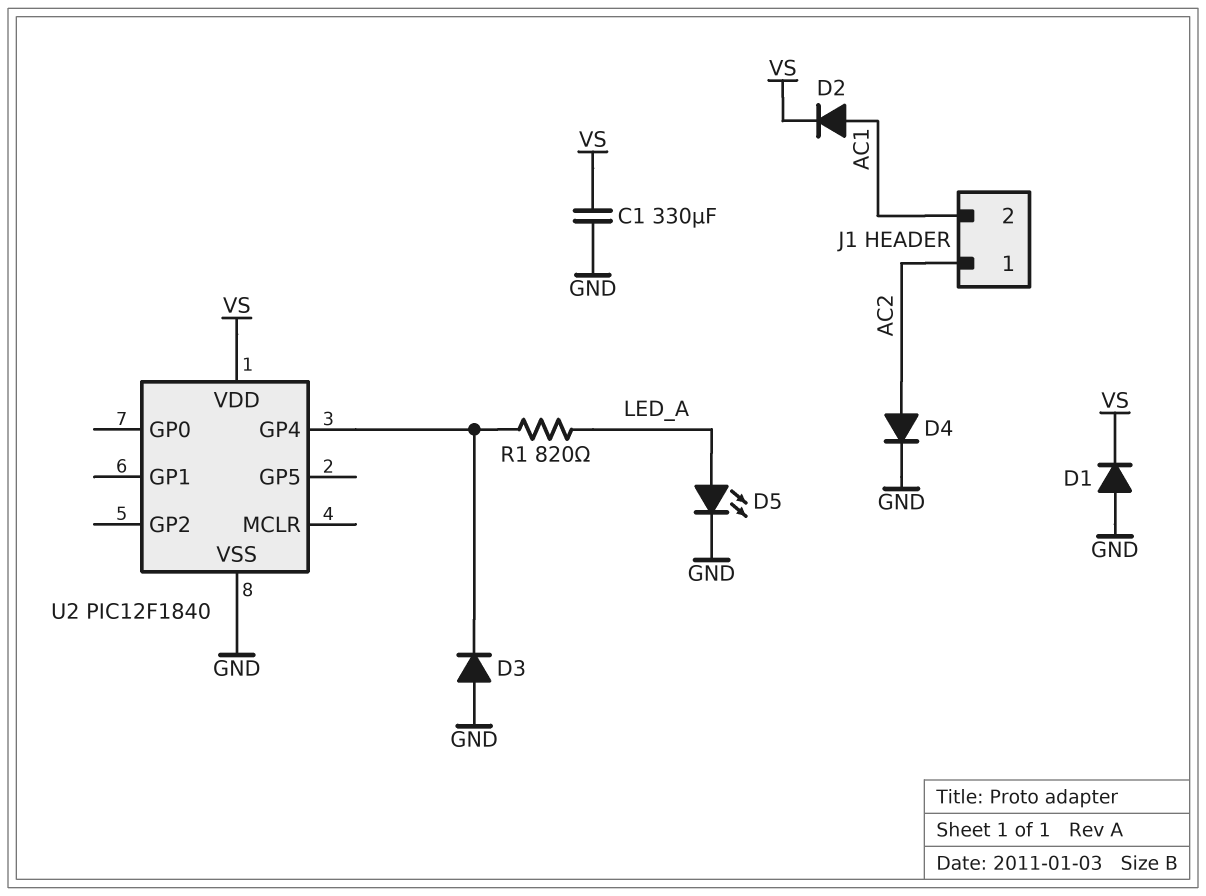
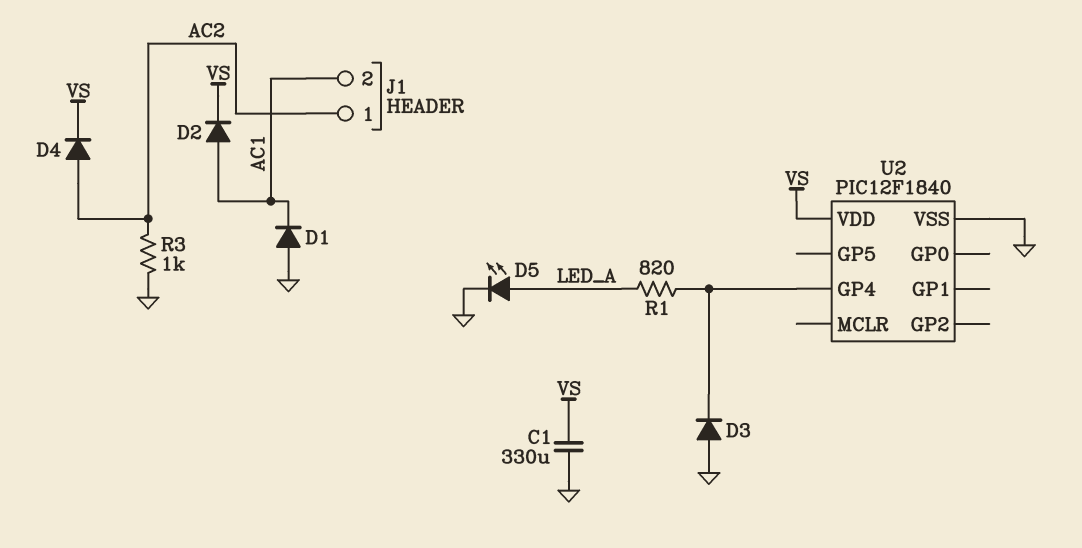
D1: diode (A GND, K VS) -> diode (A GND, K AC1)
D4: diode (A AC2, K GND) -> diode (A AC2, K VS)
R3: none -> 1k (AC2, GND)

